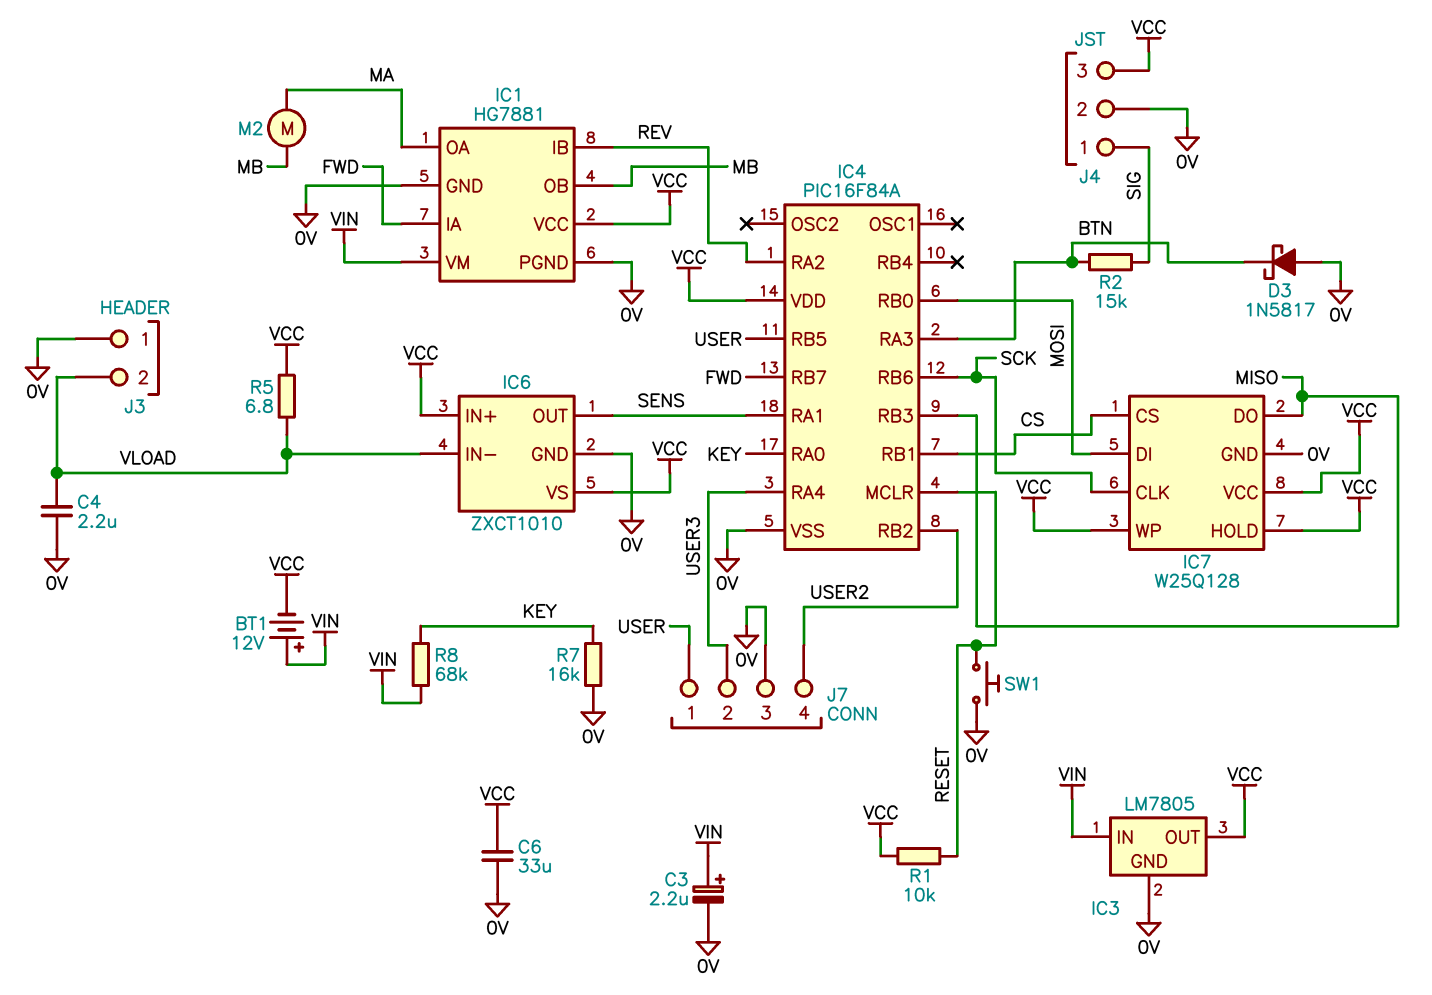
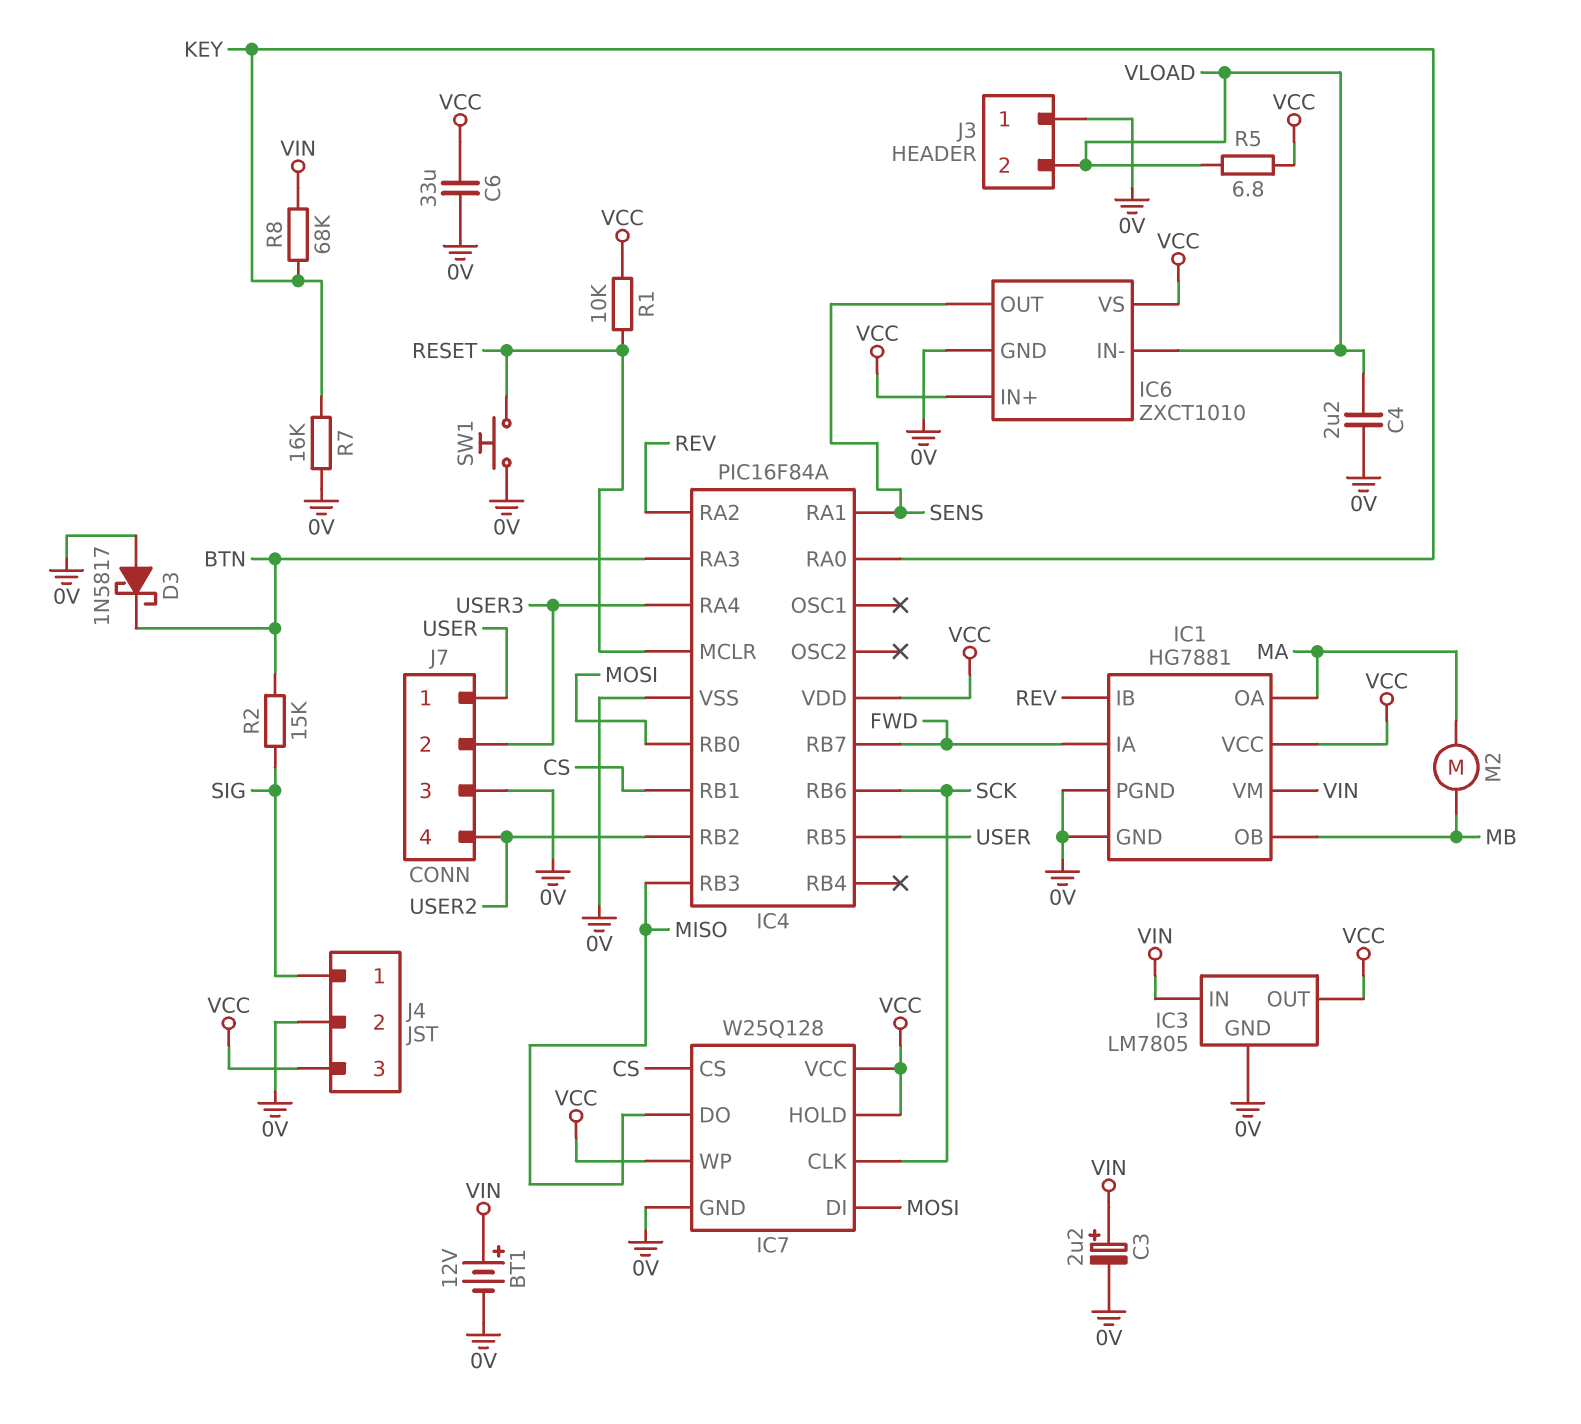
BT1: 12V (plus VIN, minus VCC) -> 12V (plus VIN, minus 0V)

